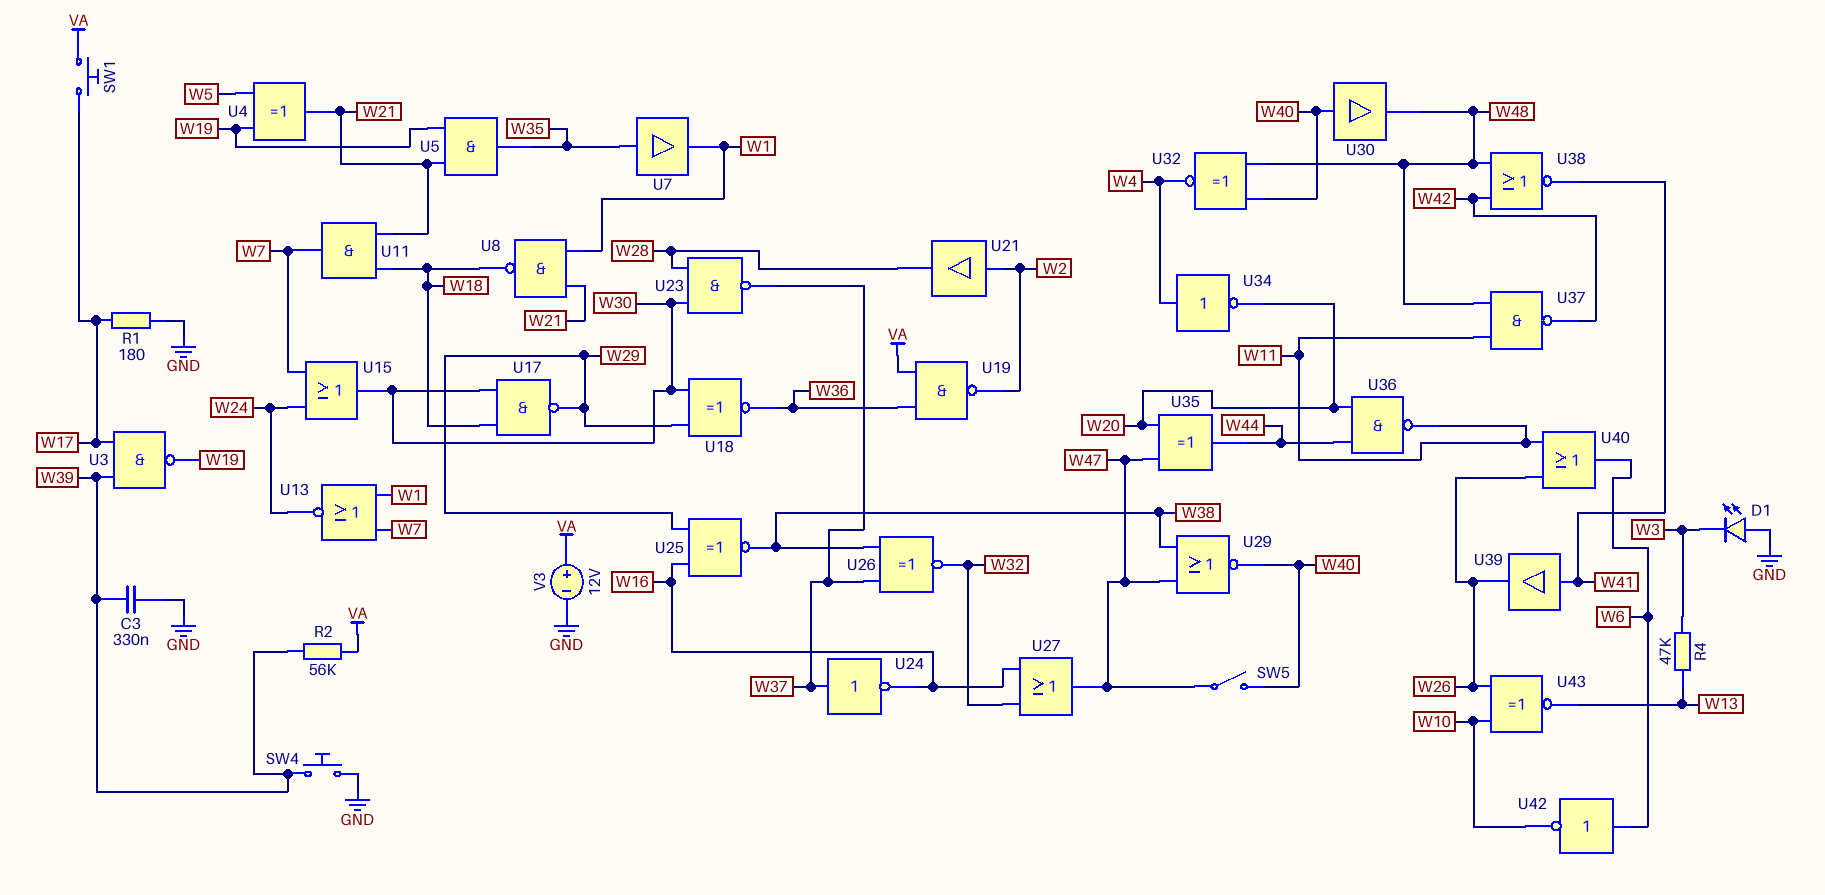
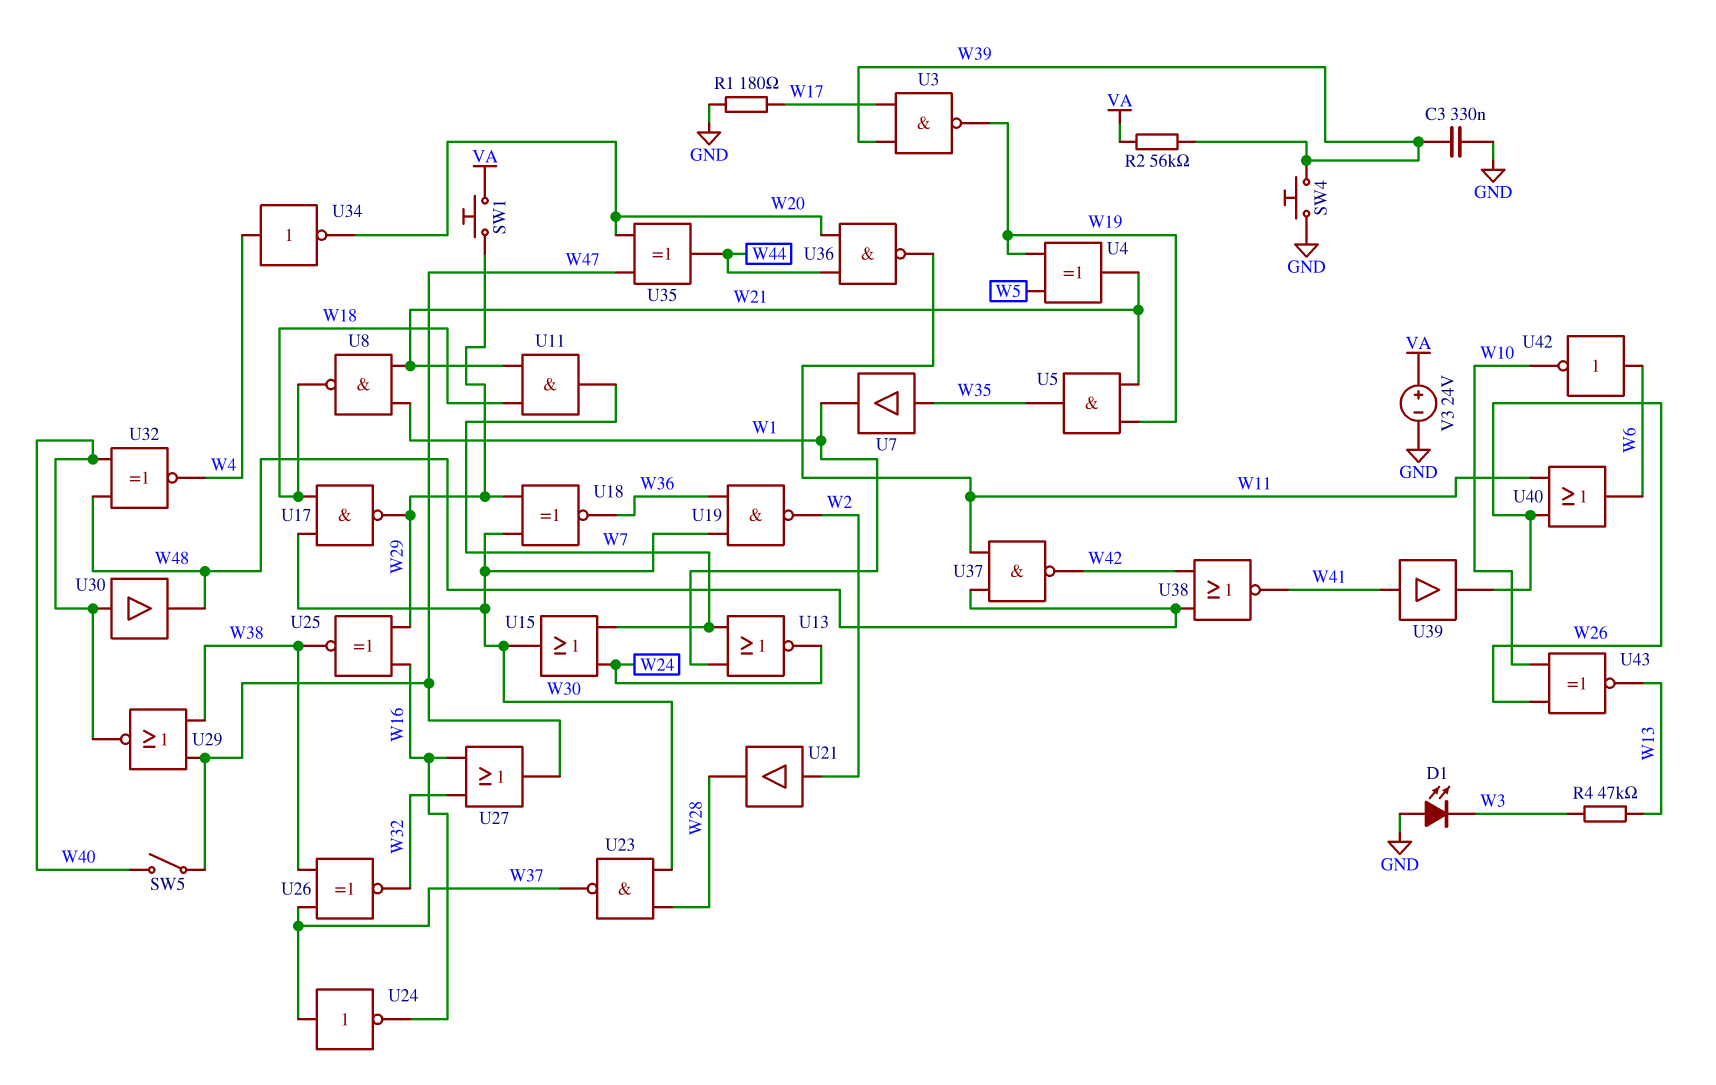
SW1: button (VA, W17) -> button (VA, W29)
U19: NAND (in VA, in W36, out W2) -> NAND (in W30, in W36, out W2)
V3: 12V (plus VA, minus GND) -> 24V (plus VA, minus GND)

